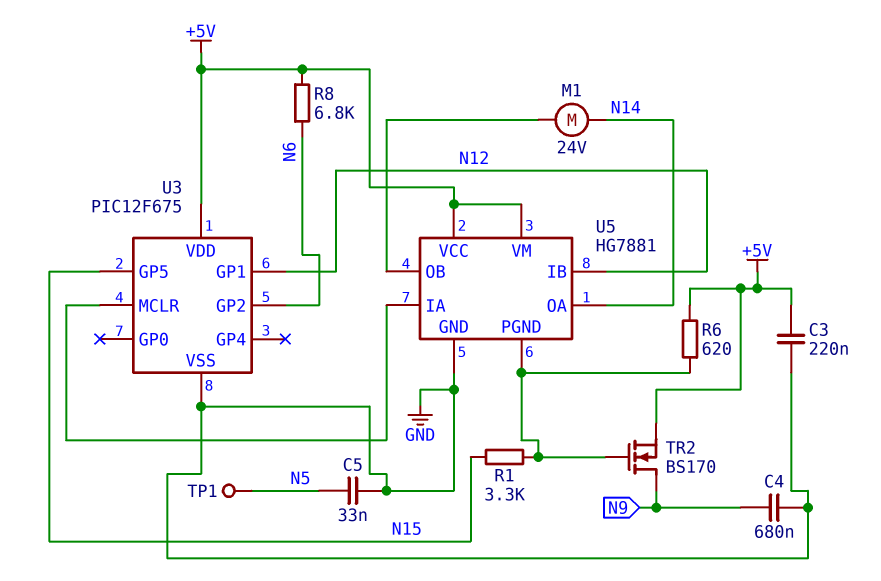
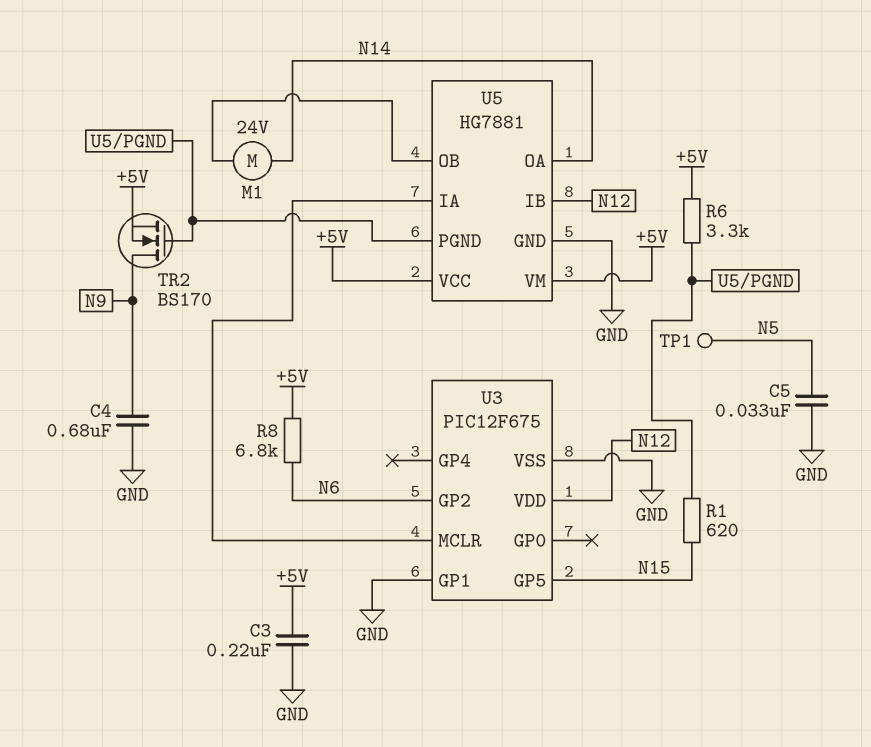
R1: 3.3k (N15, U5/PGND) -> 620 (N15, U5/PGND)
R6: 620 (+5V, U5/PGND) -> 3.3k (+5V, U5/PGND)
U3 pin GP1: N12 -> GND
U3 pin VDD: +5V -> N12

